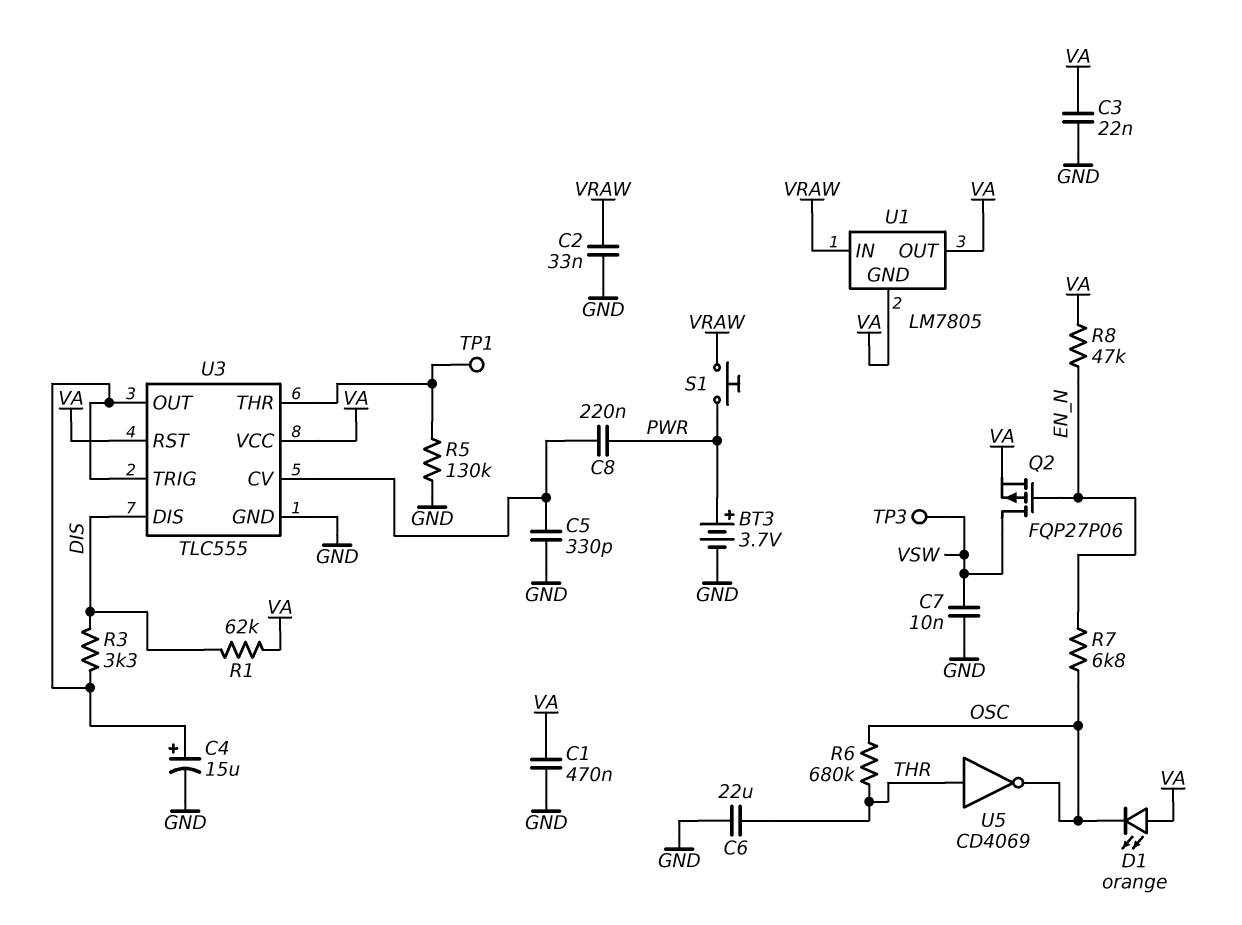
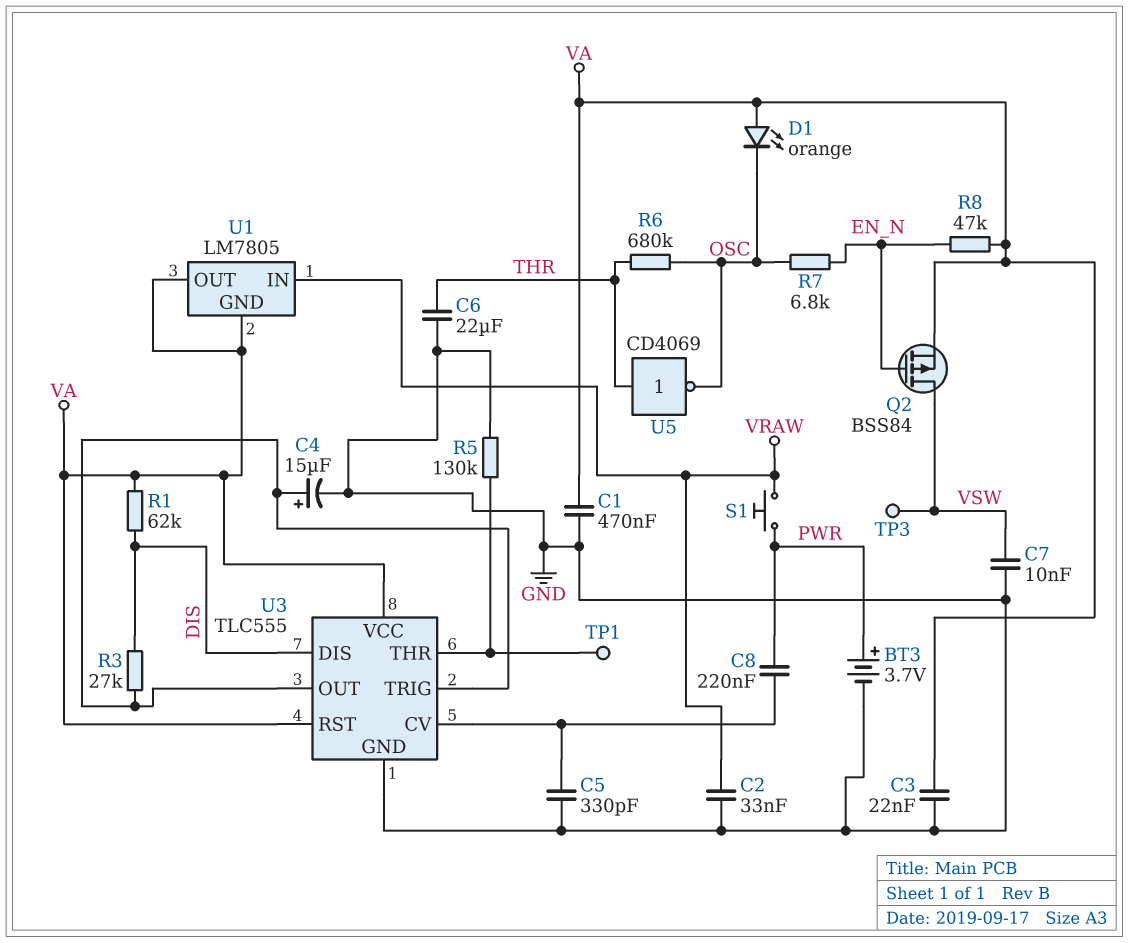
Q2: PMOS FQP27P06 (G EN_N, D VSW, S VA) -> PMOS BSS84 (G EN_N, D VSW, S VA)
R3: 3.3k (DIS, U3/OUT) -> 27k (DIS, U3/OUT)

